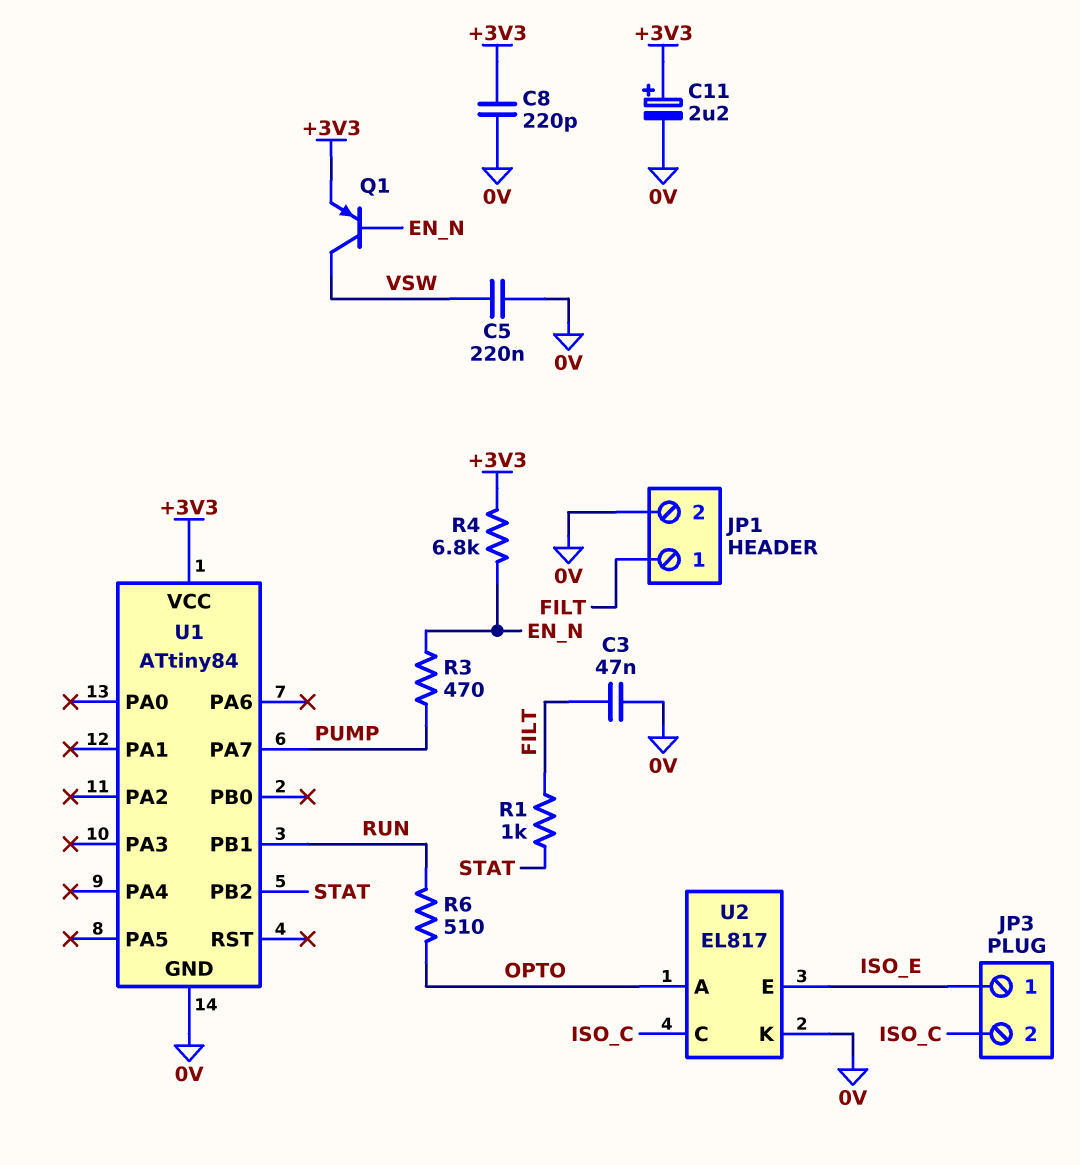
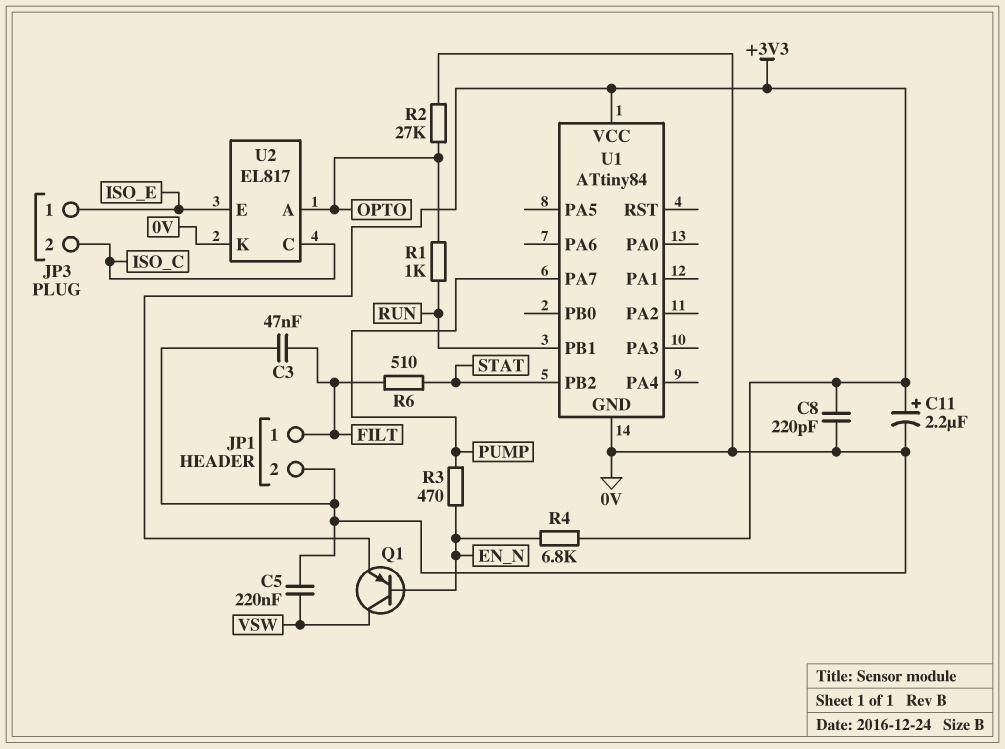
R1: 1k (FILT, STAT) -> 1k (OPTO, RUN)
R2: none -> 27k (0V, OPTO)
R6: 510 (OPTO, RUN) -> 510 (FILT, STAT)

